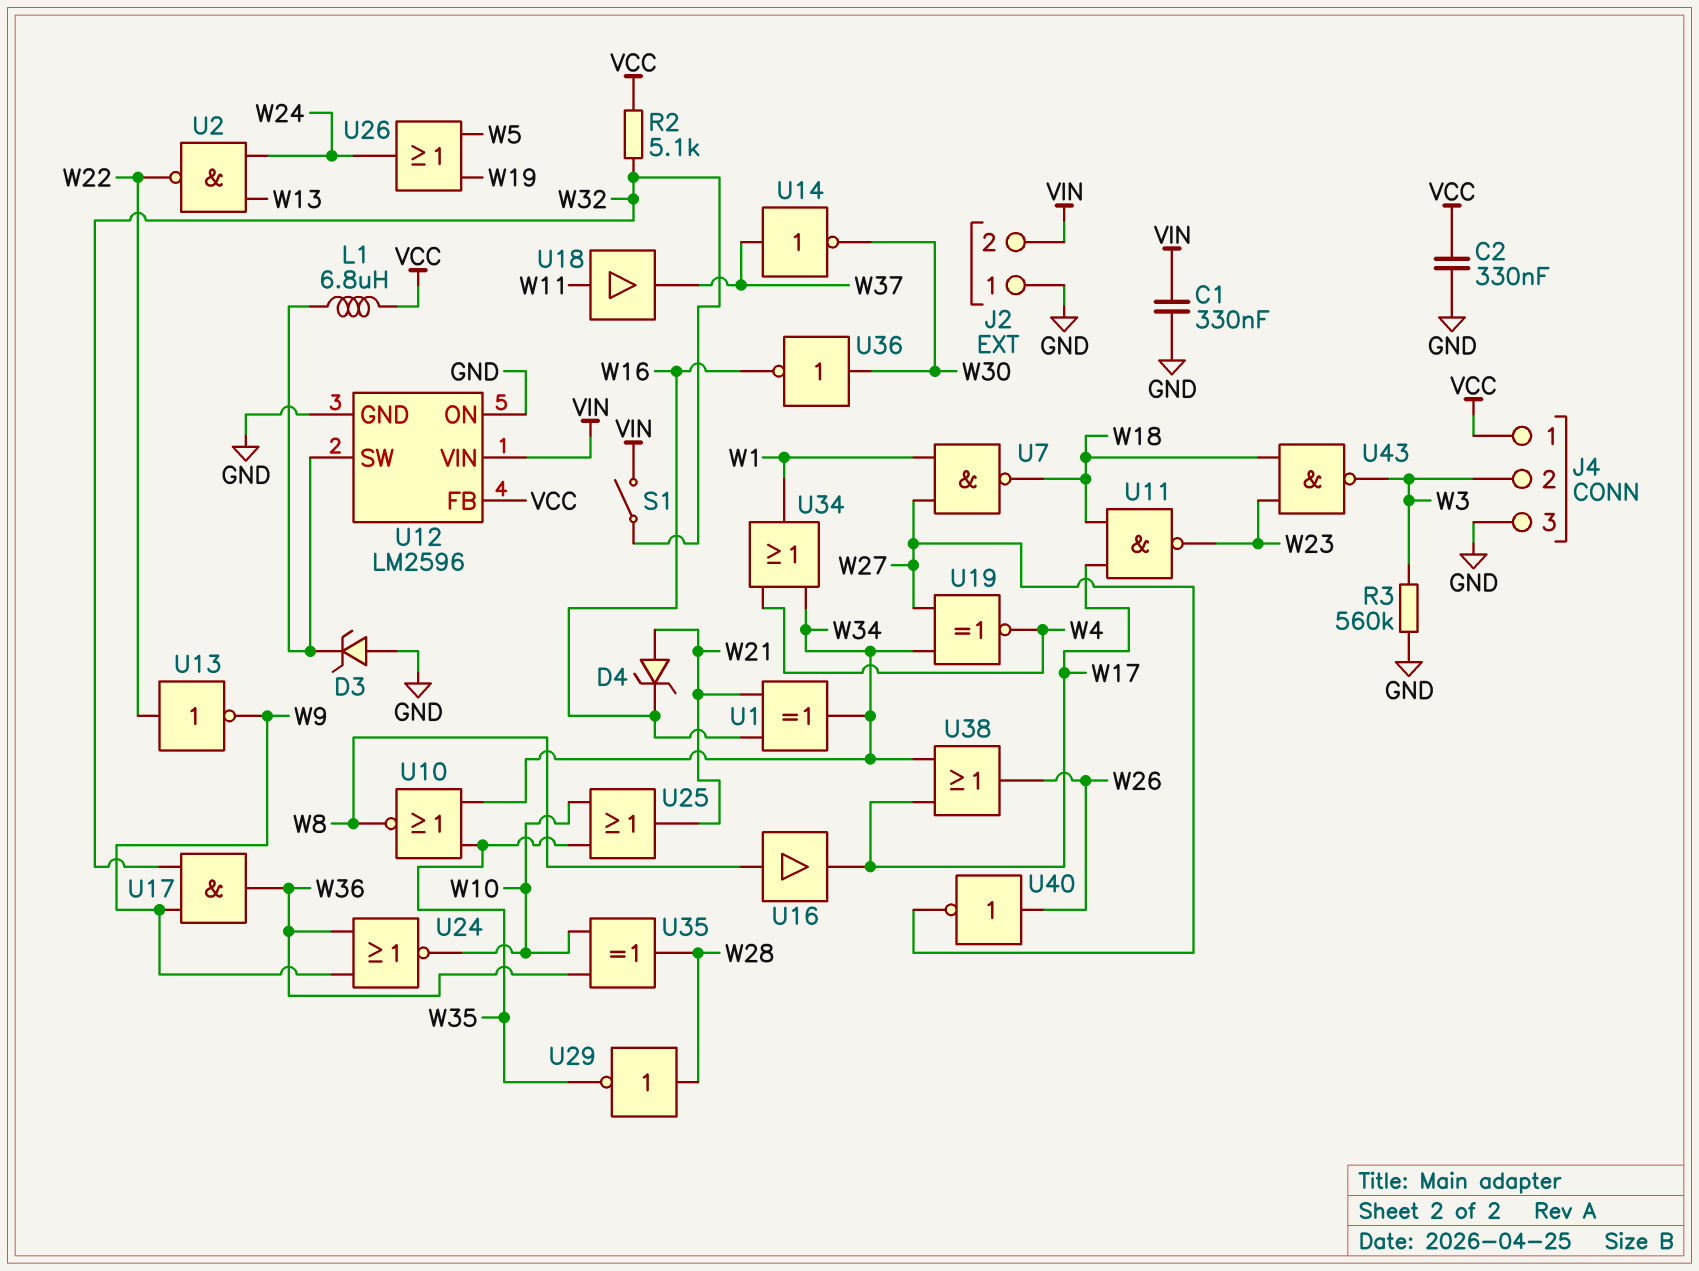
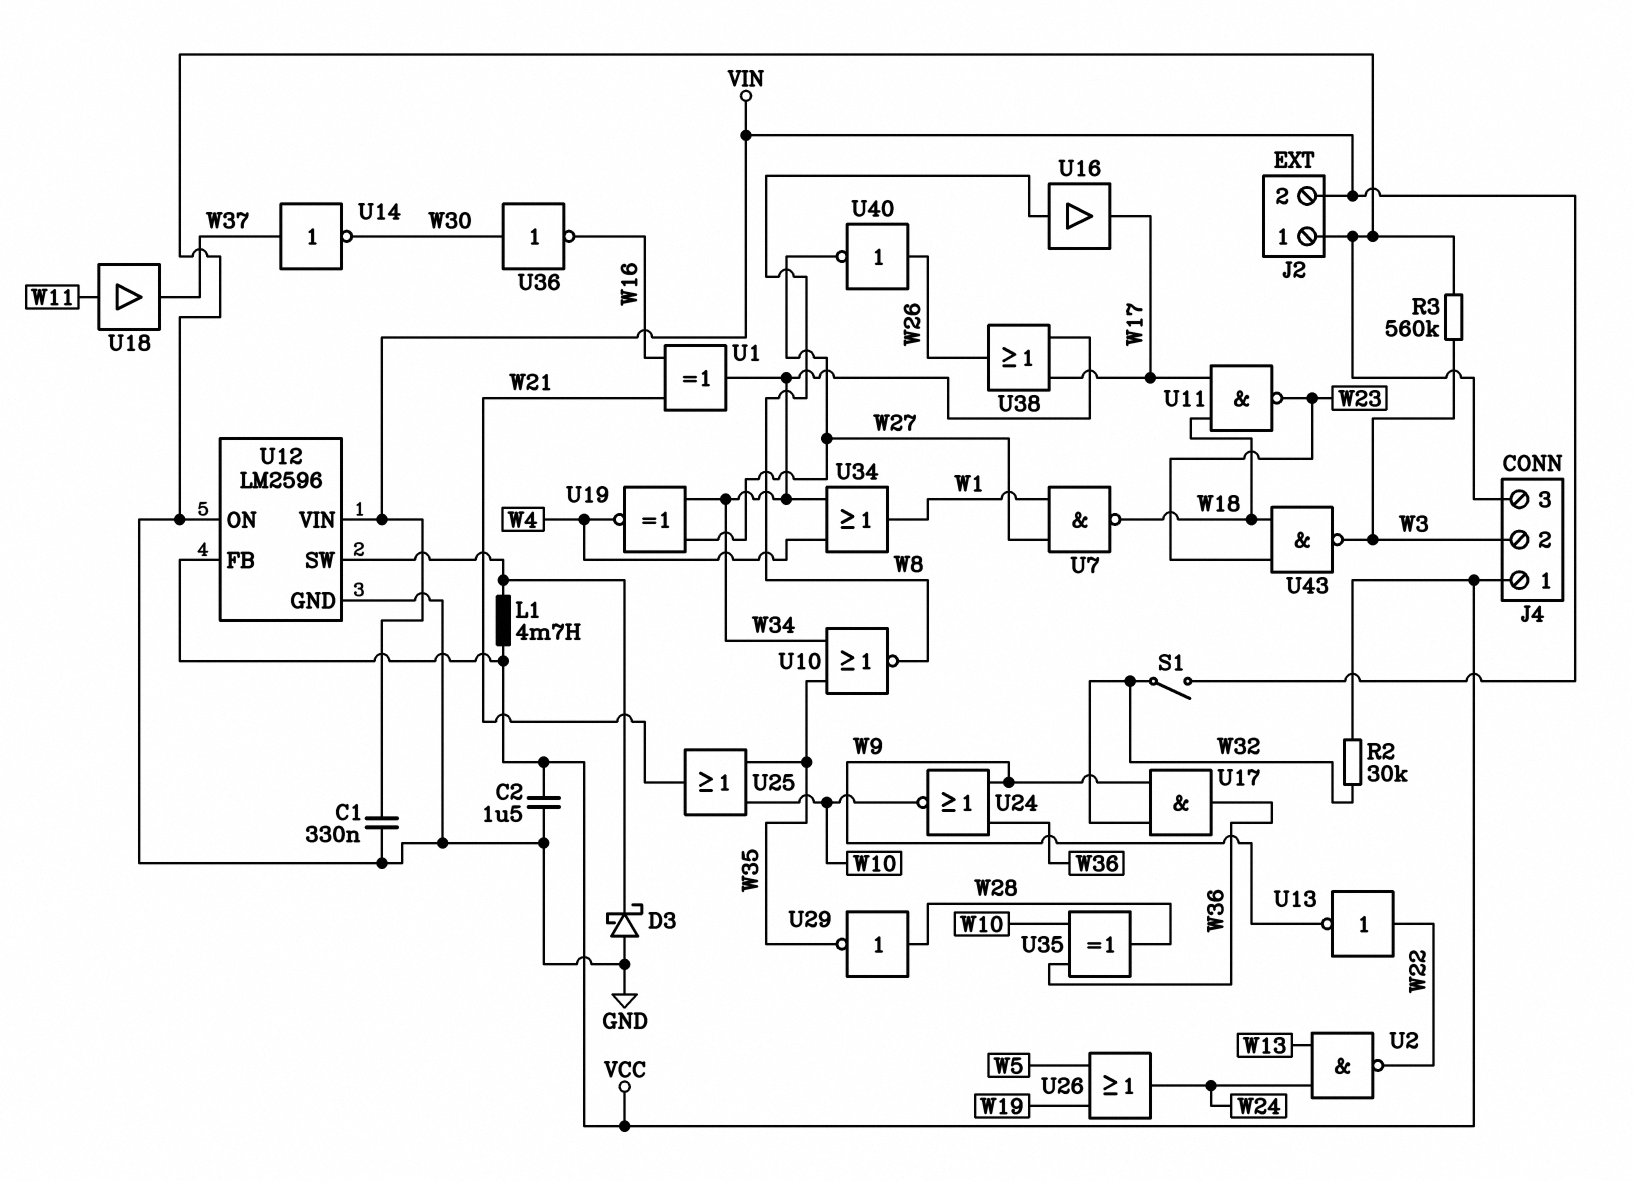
C2: 330nF (GND, VCC) -> 1.5uF (GND, VCC)
D3: zener (A GND, K U12/SW) -> schottky (A GND, K U12/SW)
D4: zener (A W21, K W16) -> none
L1: 6.8uH (U12/SW, VCC) -> 4.7mH (U12/SW, VCC)
R2: 5.1k (VCC, W32) -> 30k (VCC, W32)

